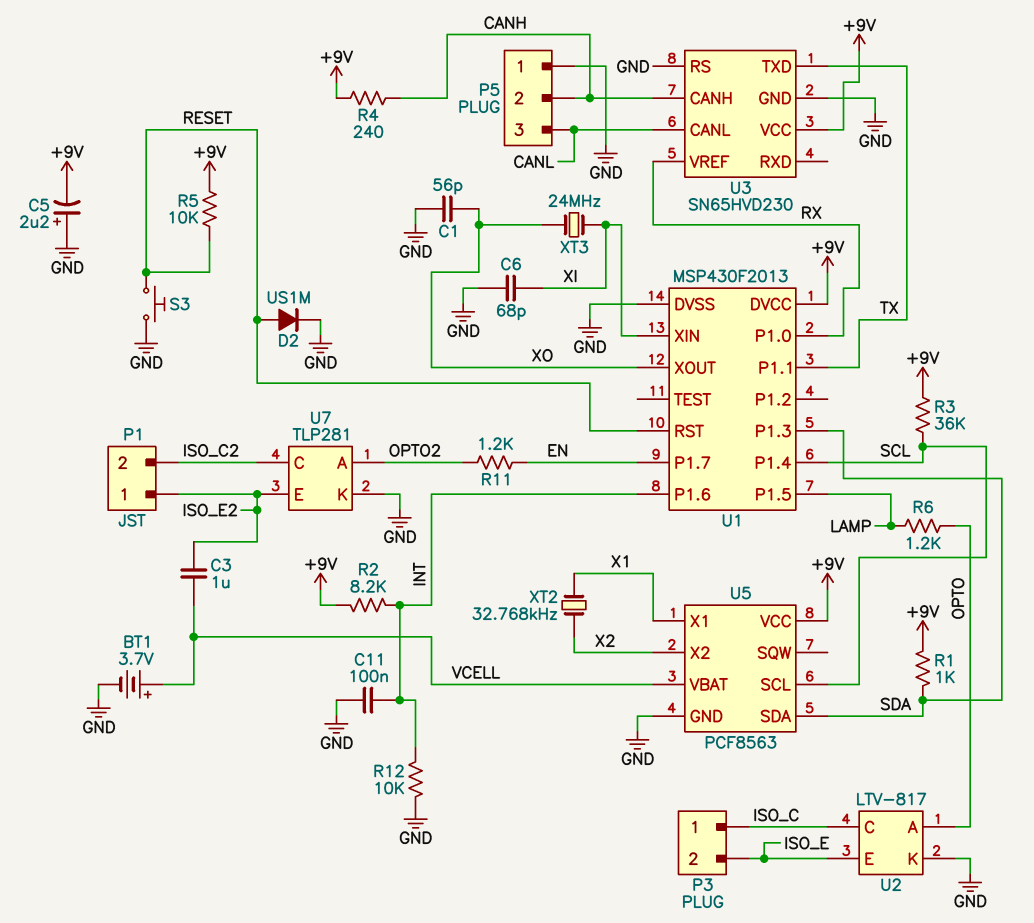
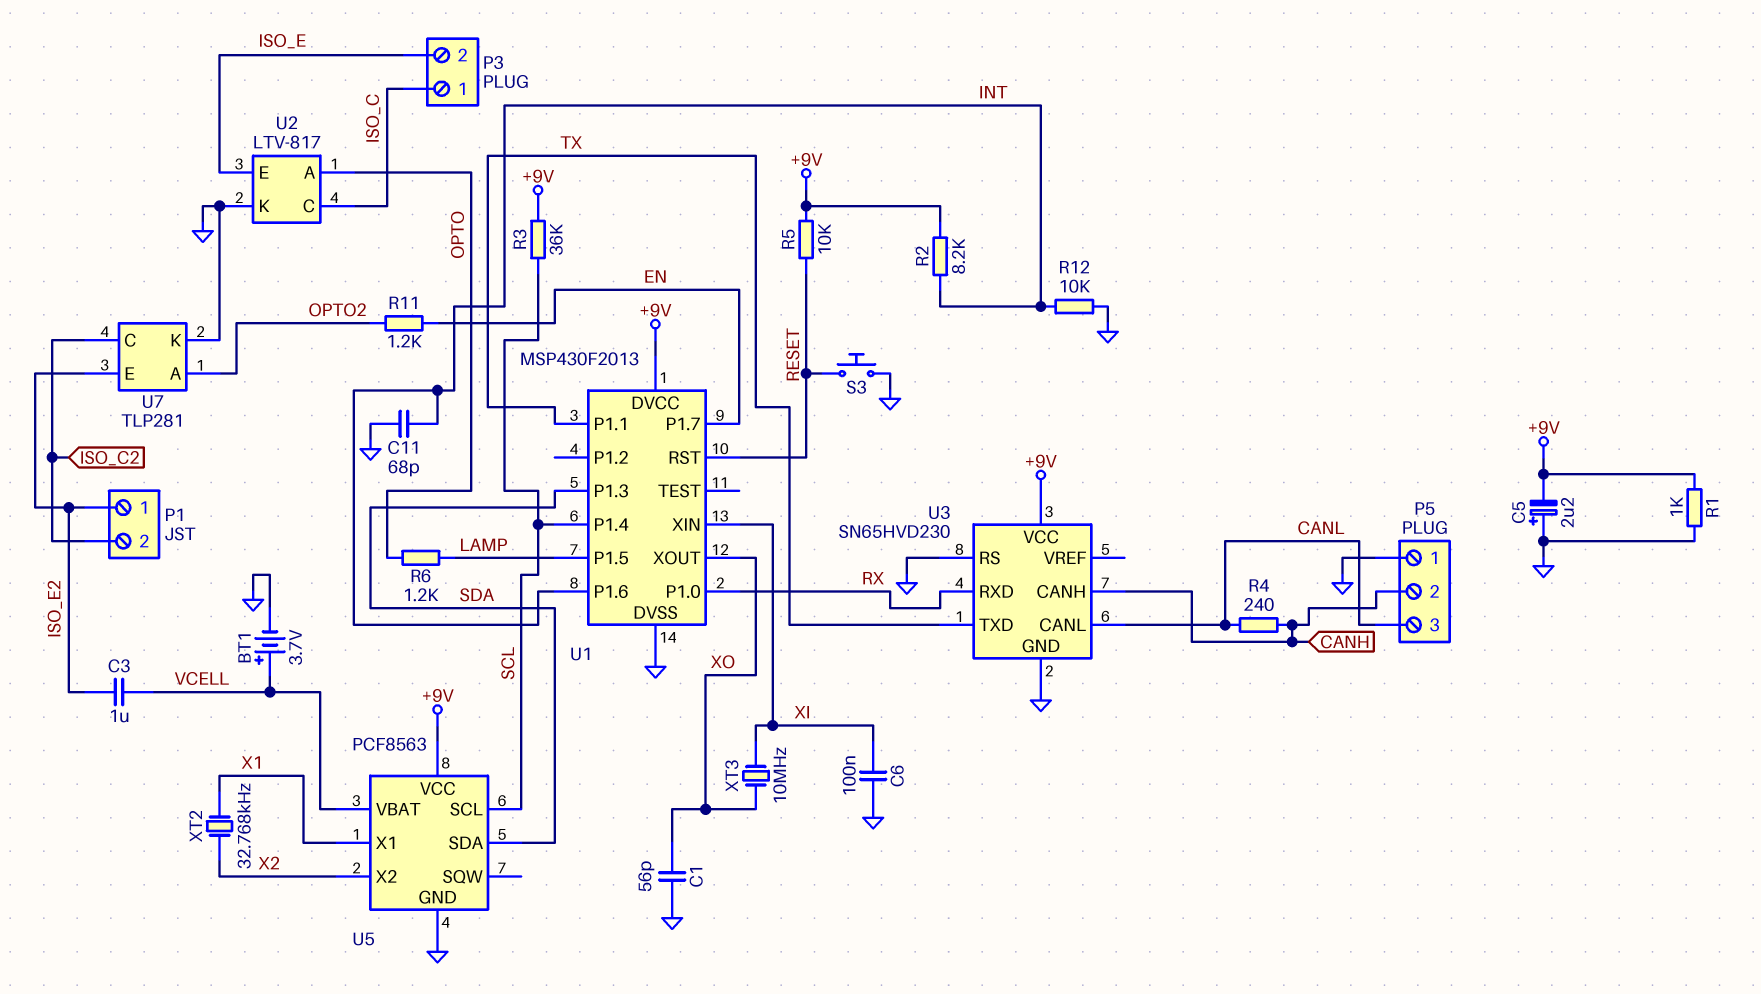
C6: 68pF (GND, XI) -> 100nF (GND, XI)
C11: 100nF (GND, INT) -> 68pF (GND, INT)
D2: diode US1M (A RESET, K GND) -> none
R1: 1k (+9V, SDA) -> 1k (+9V, GND)
R4: 240 (+9V, CANH) -> 240 (CANH, CANL)
U3 pin RXD: none -> RX
U3 pin VREF: RX -> none
XT3: 24MHz (XI, XO) -> 10MHz (XI, XO)

